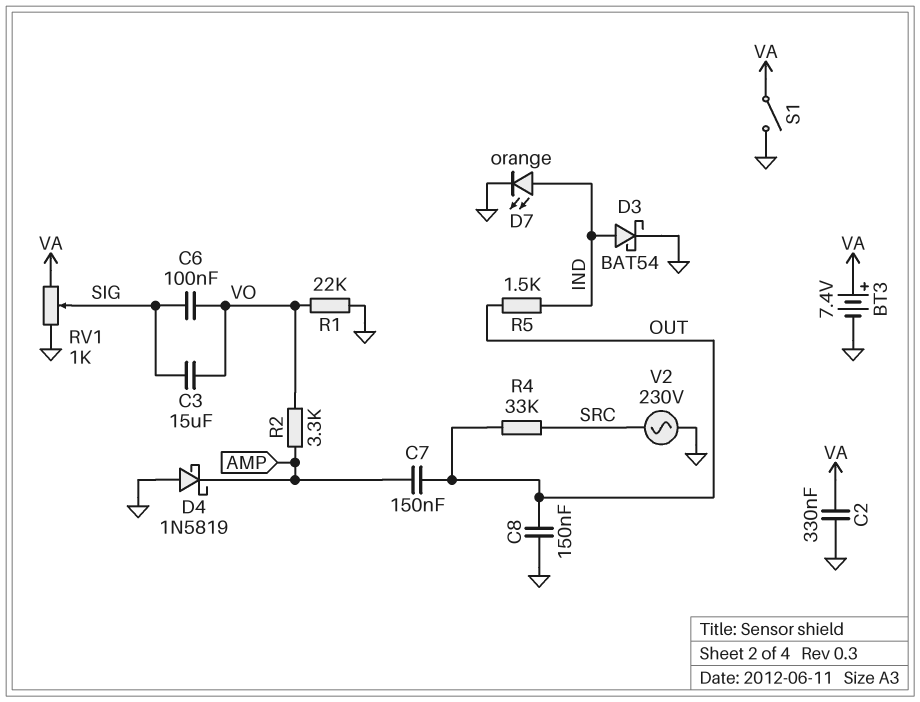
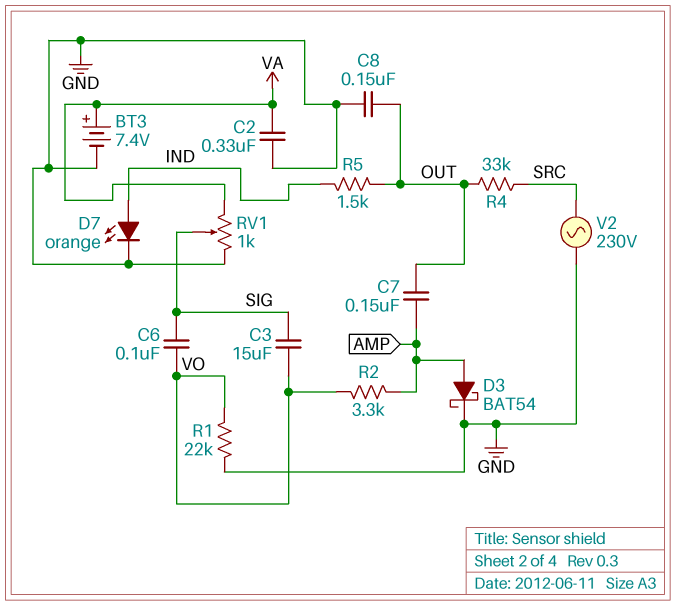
D3: schottky BAT54 (A IND, K GND) -> schottky BAT54 (A AMP, K GND)
D4: schottky 1N5819 (A GND, K AMP) -> none
S1: switch (GND, VA) -> none

